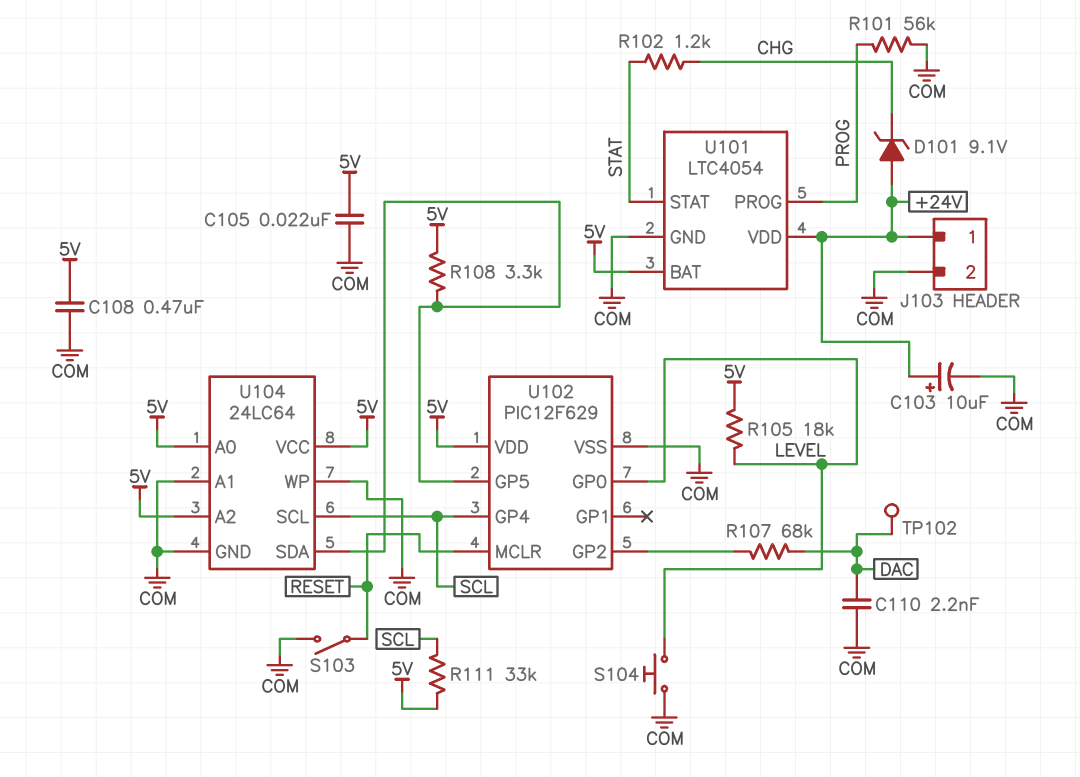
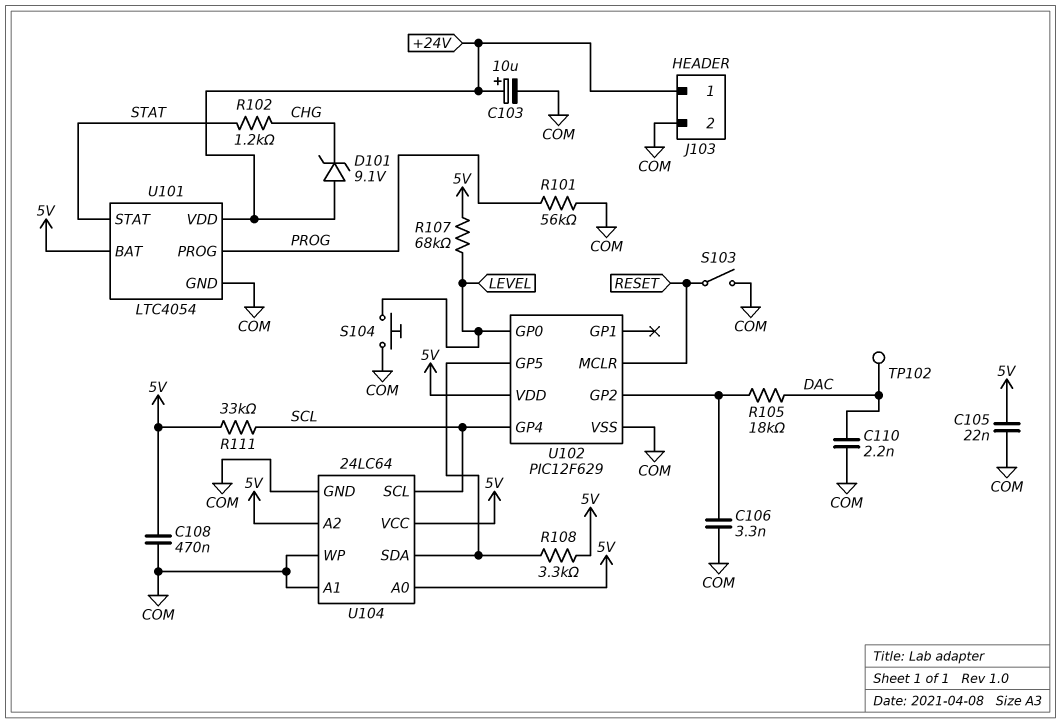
C106: none -> 3.3nF (COM, U102/GP2)
R105: 18k (5V, LEVEL) -> 18k (DAC, U102/GP2)
R107: 68k (DAC, U102/GP2) -> 68k (5V, LEVEL)

